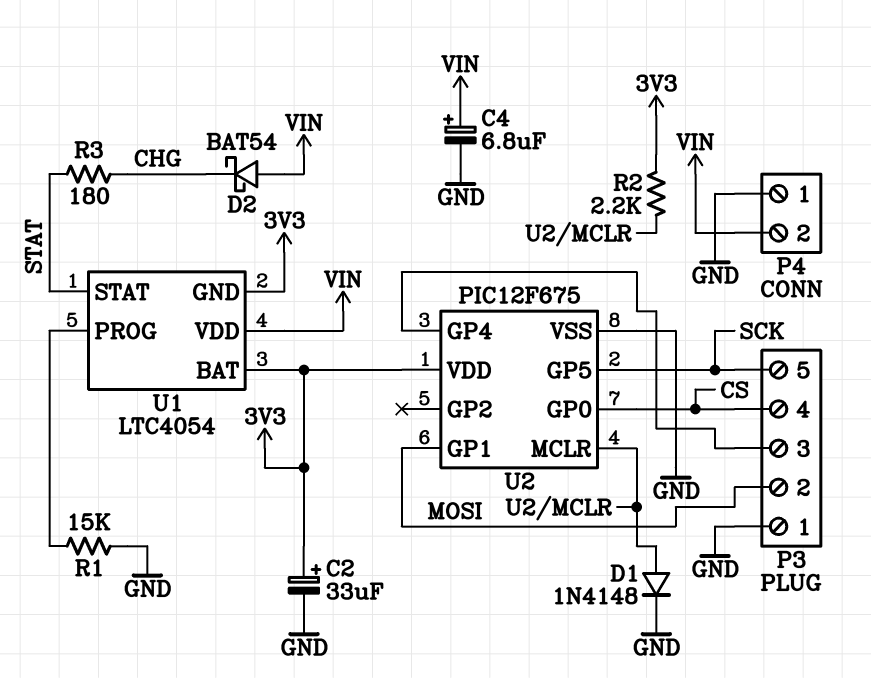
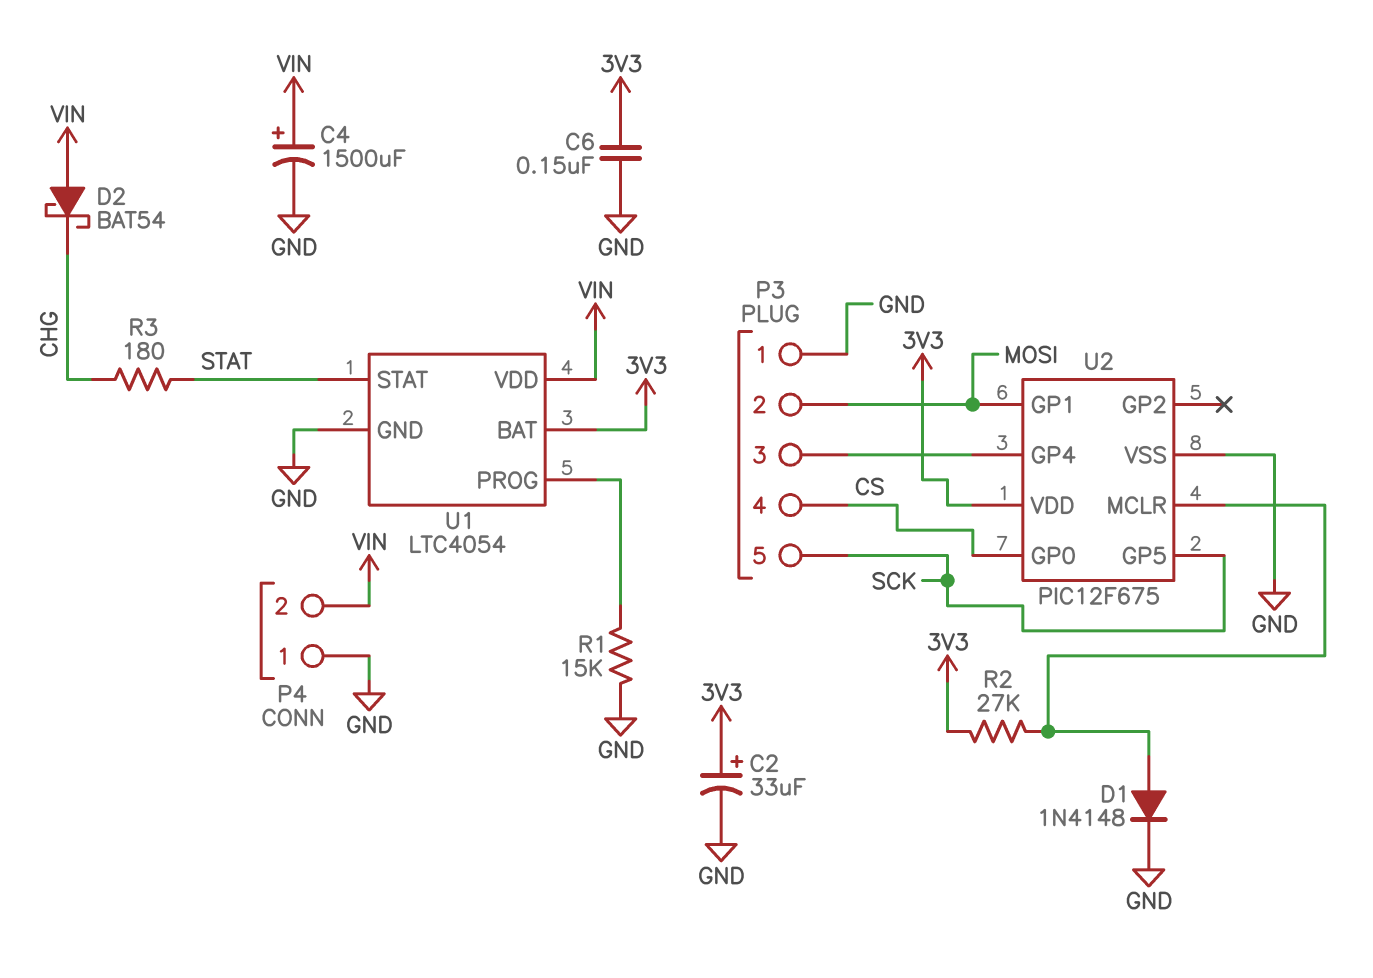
C4: 6.8uF (plus VIN, minus GND) -> 1500uF (plus VIN, minus GND)
C6: none -> 150nF (3V3, GND)
R2: 2.2k (3V3, U2/MCLR) -> 27k (3V3, U2/MCLR)
U1 pin GND: 3V3 -> GND

